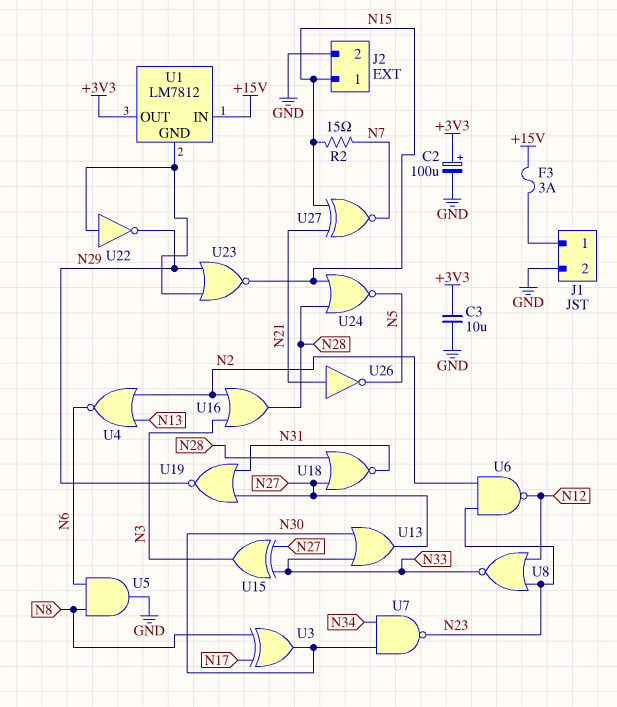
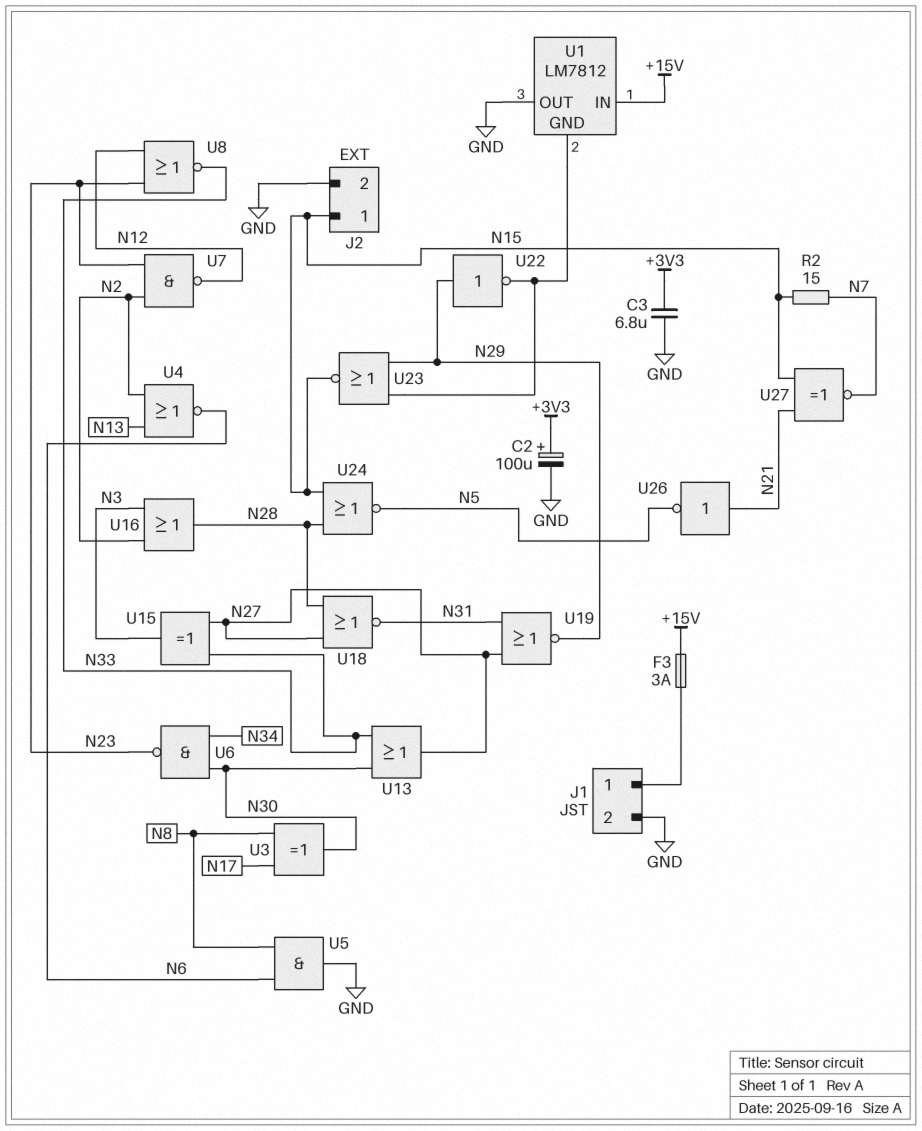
C3: 10uF (+3V3, GND) -> 6.8uF (+3V3, GND)
U1 pin OUT: +3V3 -> GND
U6: NAND (in N2, in N23, out N12) -> NAND (in N30, in N34, out N23)
U7: NAND (in N30, in N34, out N23) -> NAND (in N2, in N23, out N12)
U22: NOT (in U1/GND, out N29) -> NOT (in N29, out U1/GND)

